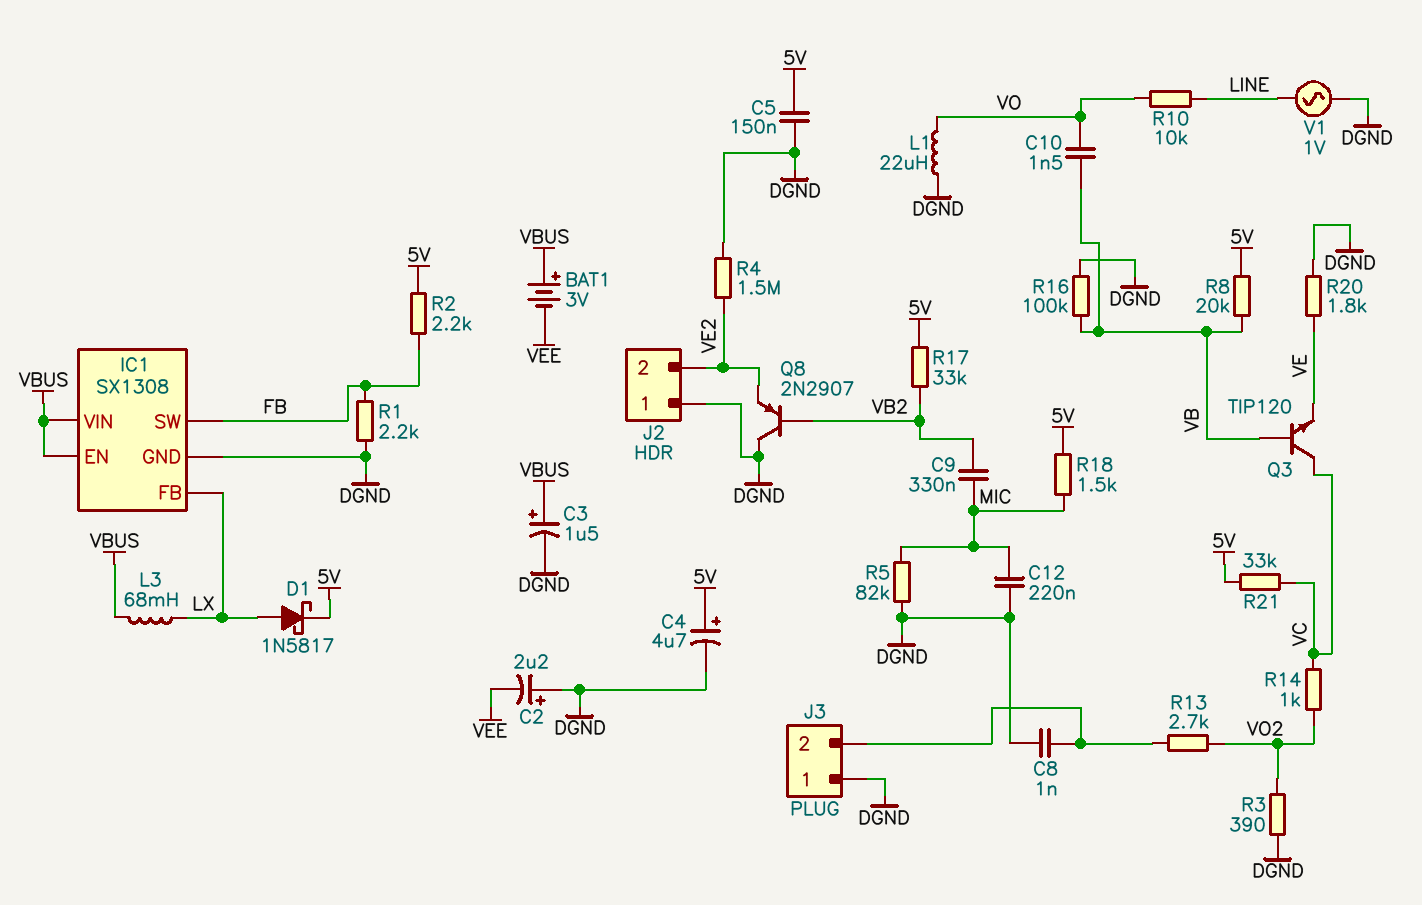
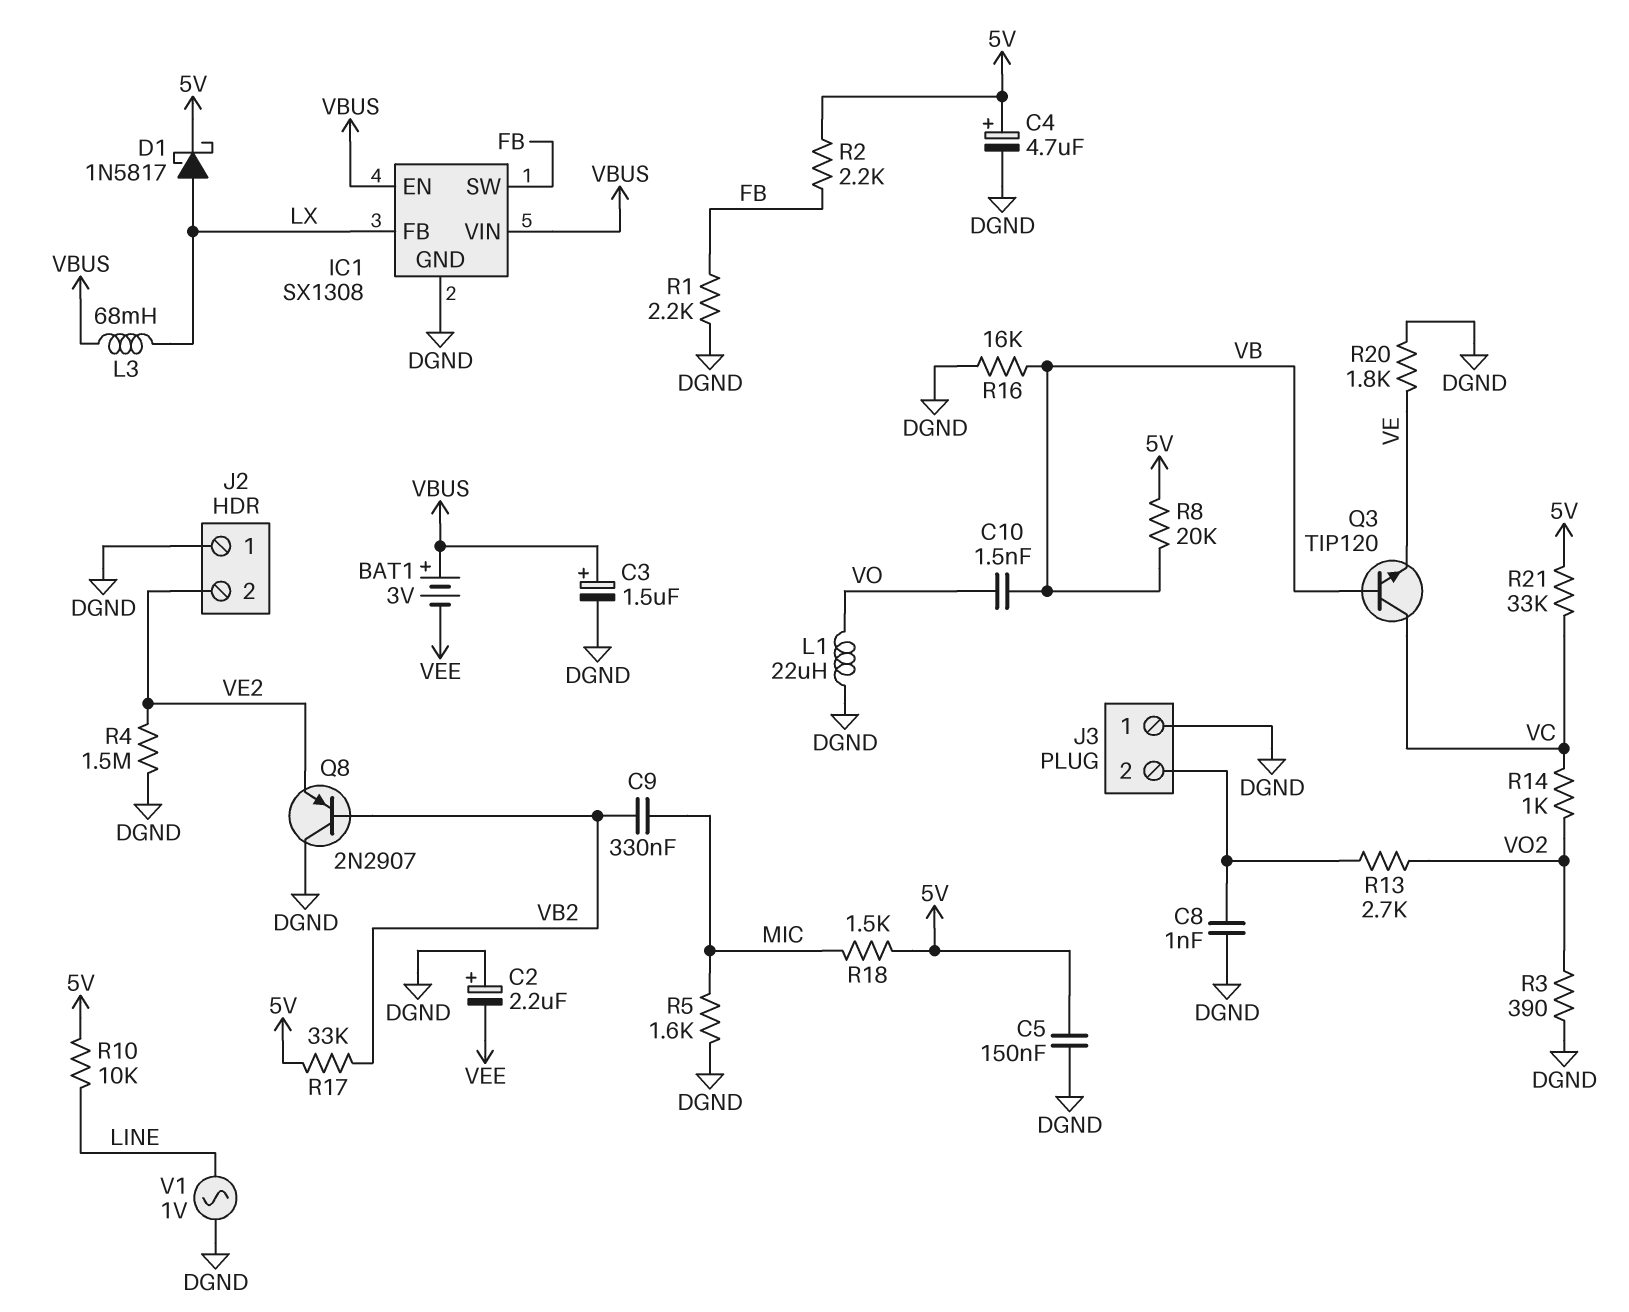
C12: 220nF (DGND, MIC) -> none
R5: 82k (DGND, MIC) -> 1.6k (DGND, MIC)
R10: 10k (LINE, VO) -> 10k (5V, LINE)
R16: 100k (DGND, VB) -> 16k (DGND, VB)

